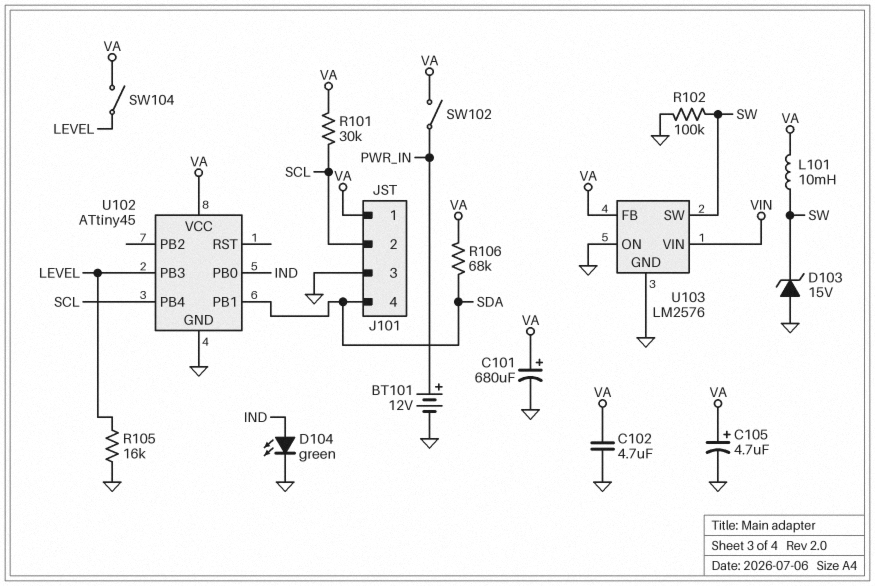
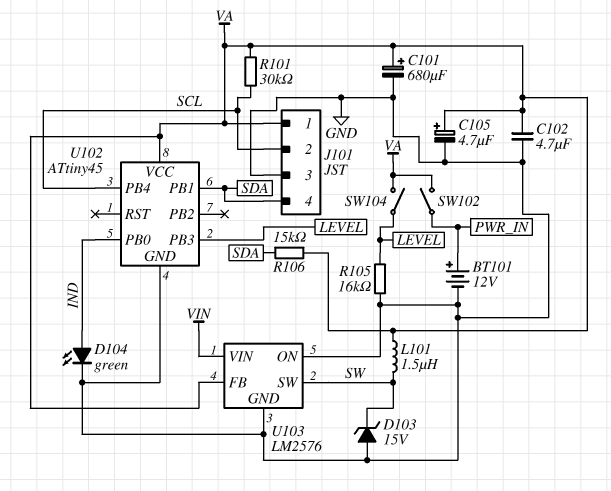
L101: 10mH (SW, VA) -> 1.5uH (SW, VA)
R102: 100k (GND, SW) -> none
R106: 68k (SDA, VA) -> 15k (SDA, VA)

